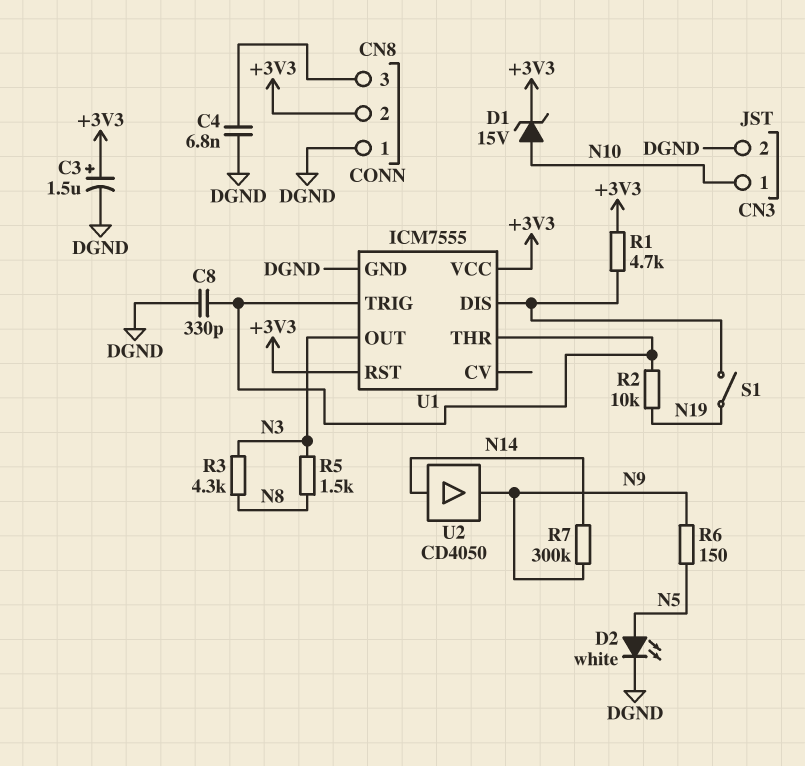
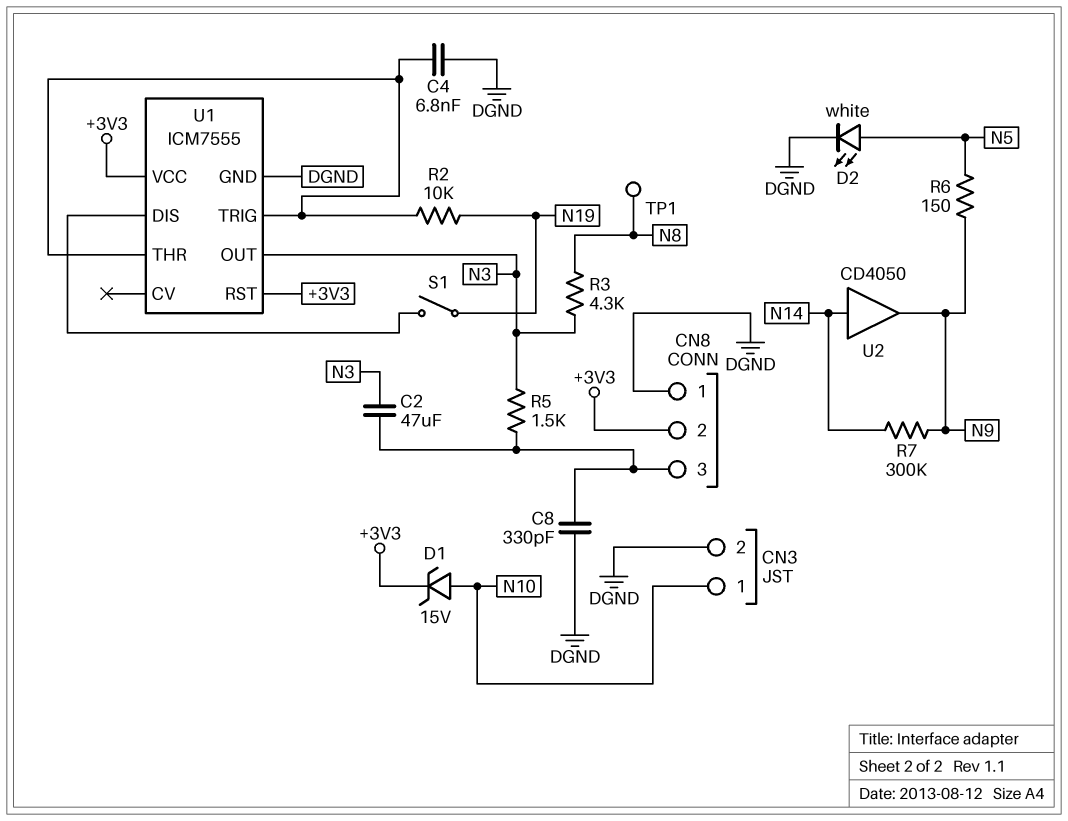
C2: none -> 47uF (CN8/3, N3)
C3: 1.5uF (plus +3V3, minus DGND) -> none
C4: 6.8nF (CN8/3, DGND) -> 6.8nF (DGND, U1/THR)
C8: 330pF (DGND, U1/THR) -> 330pF (CN8/3, DGND)
R1: 4.7k (+3V3, U1/DIS) -> none
R5: 1.5k (N3, N8) -> 1.5k (CN8/3, N3)
TP1: none -> test point (N8)

